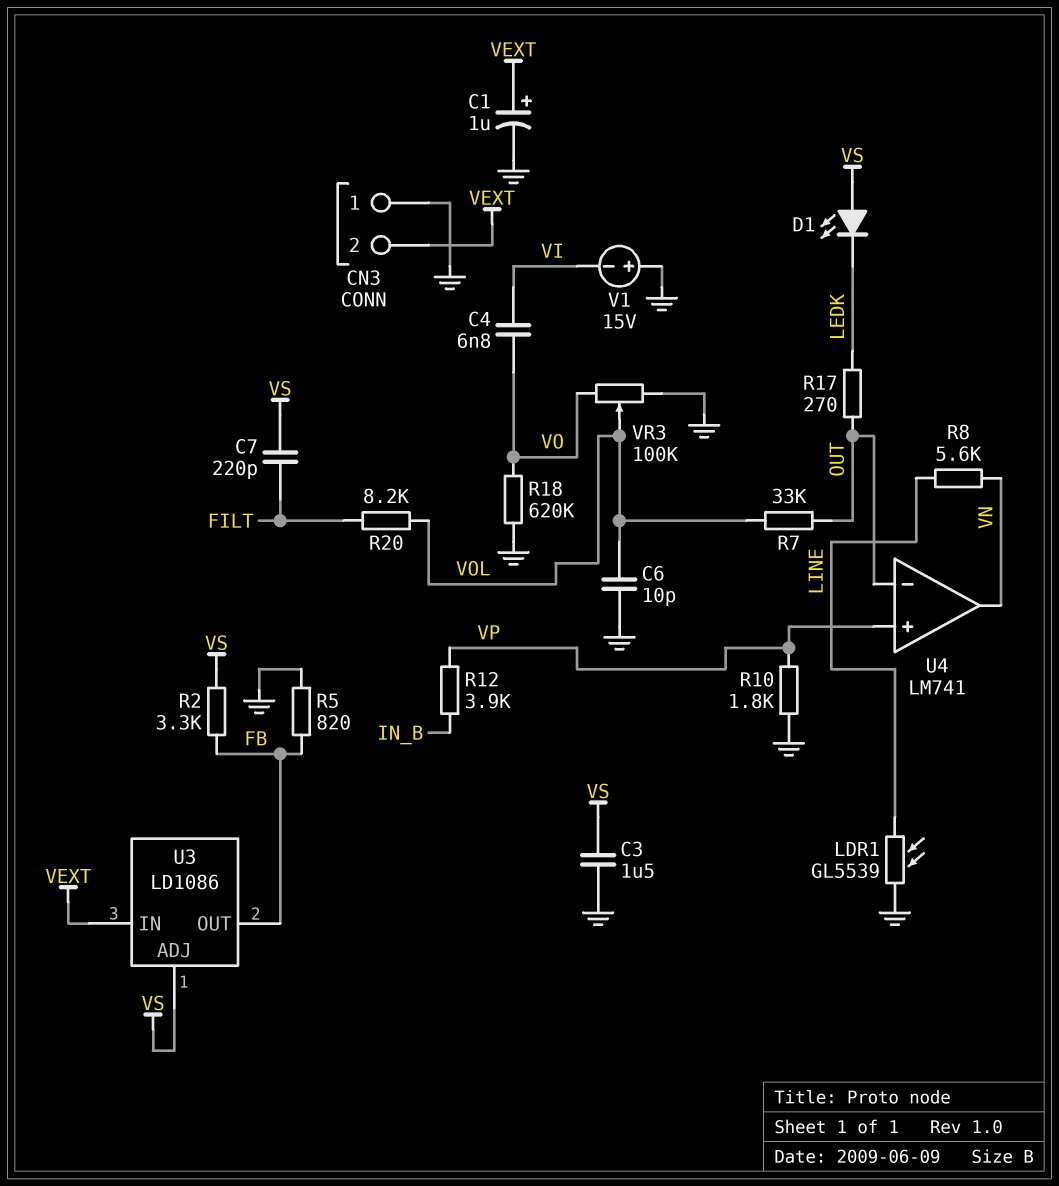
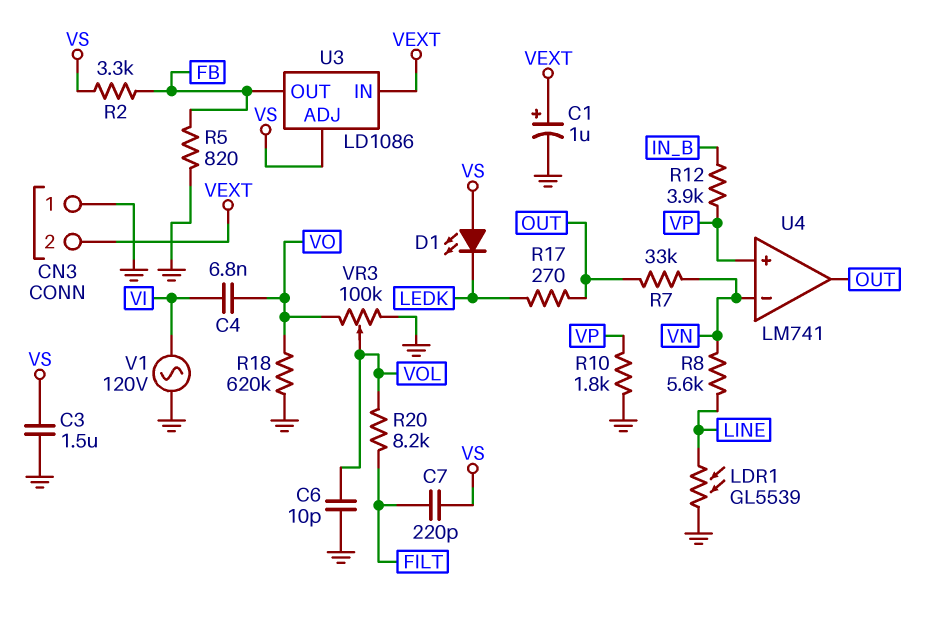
R7: 33k (OUT, VOL) -> 33k (OUT, VN)
U4 pin in-: OUT -> VN
U4 pin out: VN -> OUT
V1: 15V (plus GND, minus VI) -> AC 120V (GND, VI)

